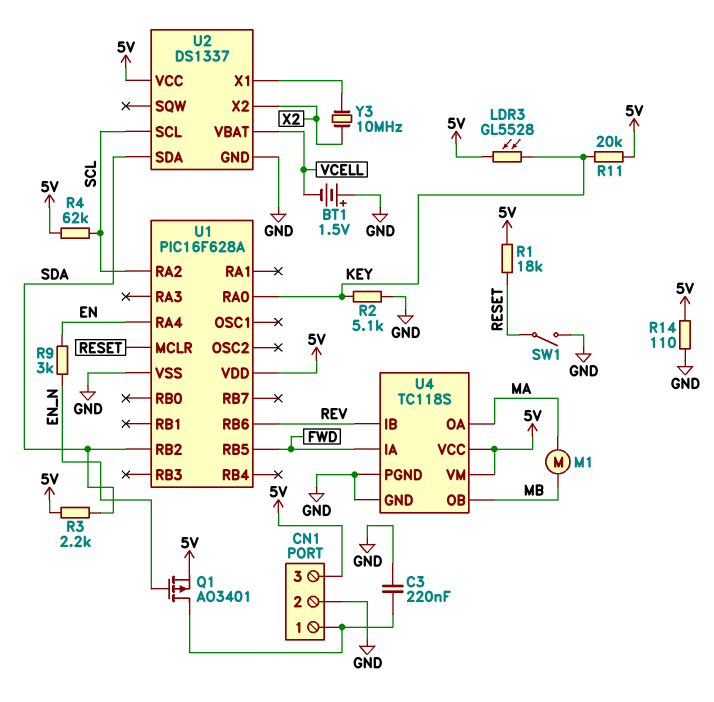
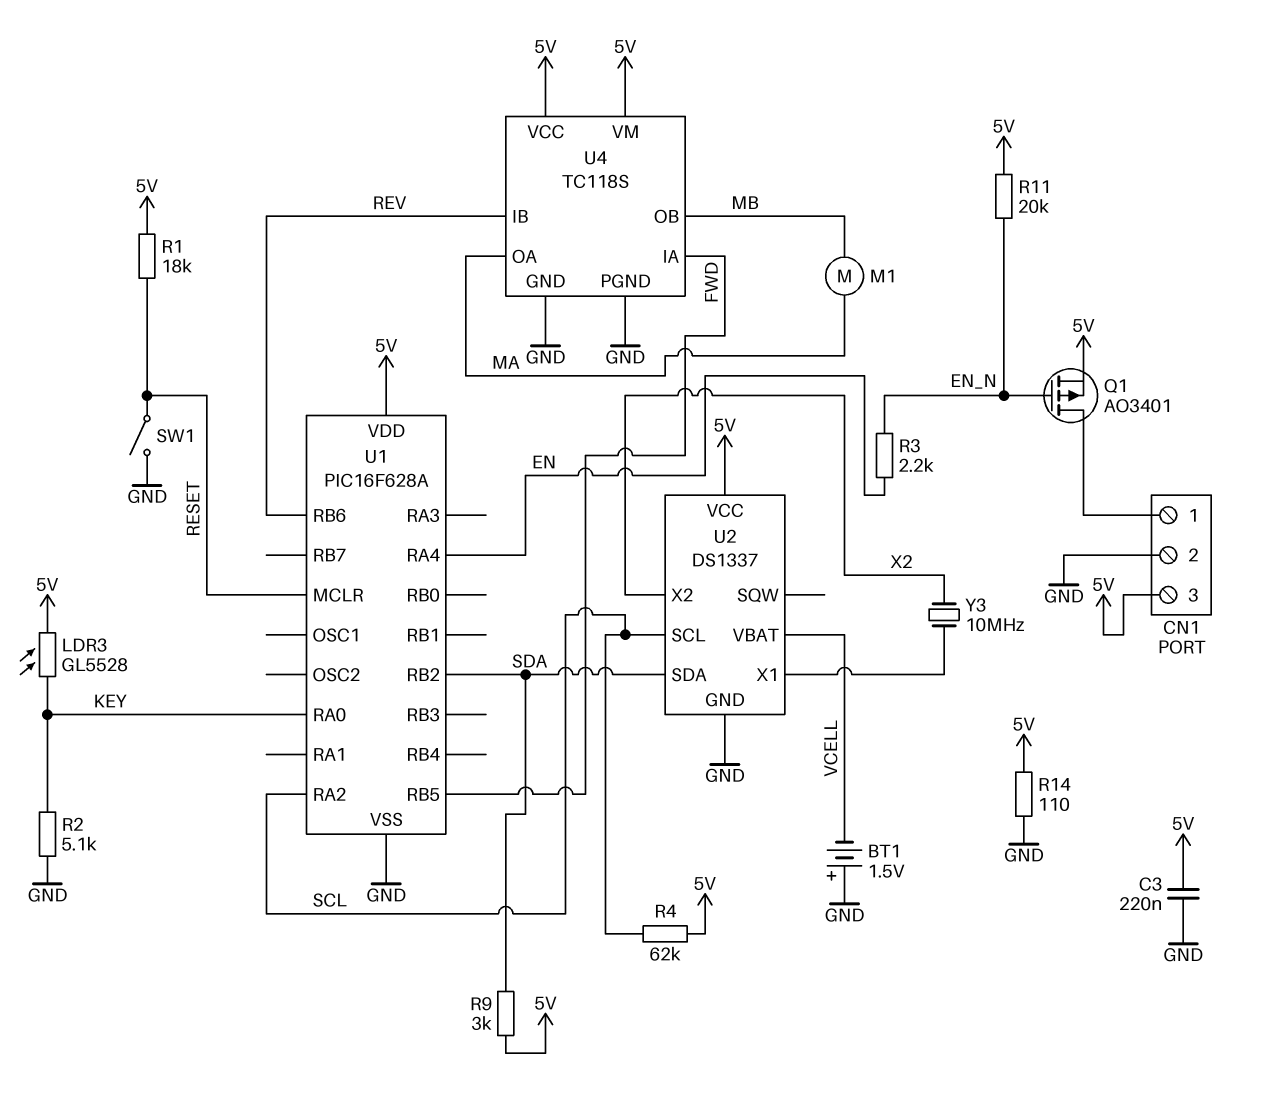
C3: 220nF (CN1/1, GND) -> 220nF (5V, GND)
R3: 2.2k (5V, SDA) -> 2.2k (EN, EN_N)
R9: 3k (EN, EN_N) -> 3k (5V, SDA)
R11: 20k (5V, KEY) -> 20k (5V, EN_N)

